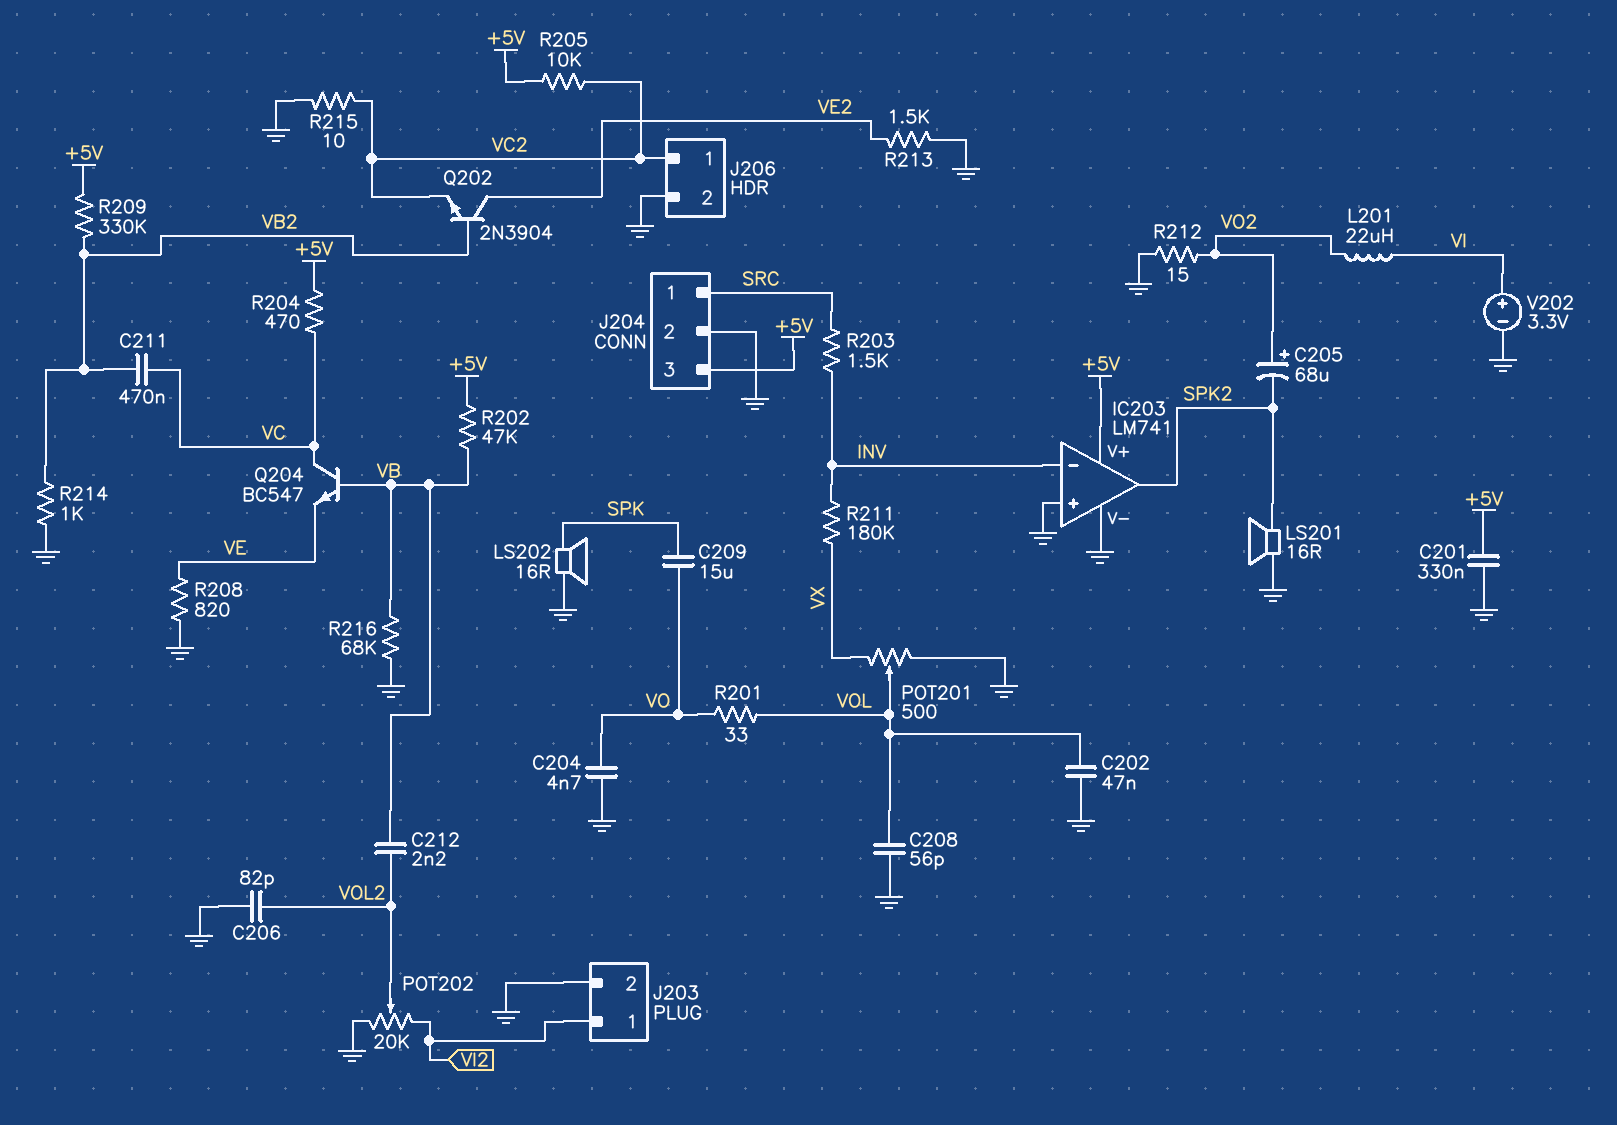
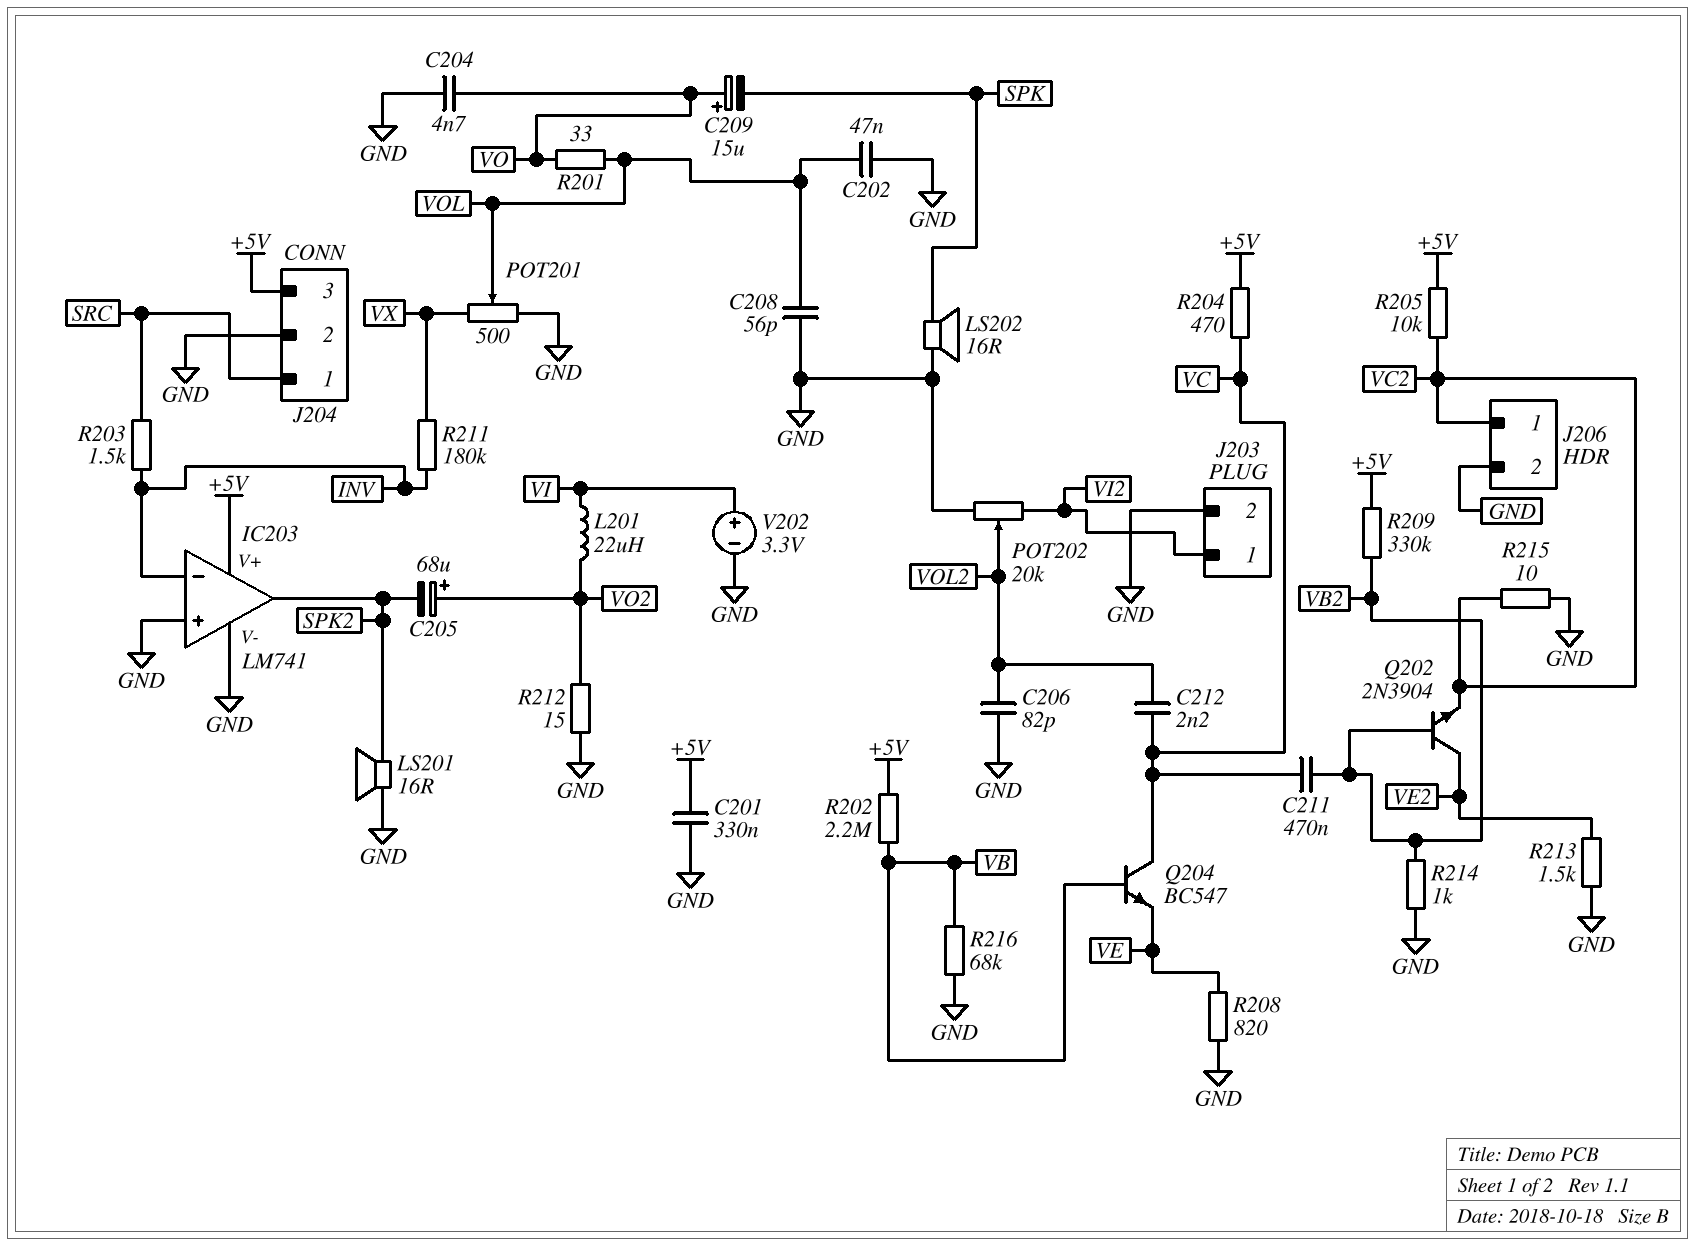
C209: 15uF (SPK, VO) -> 15uF (plus VO, minus SPK)
C212: 2.2nF (VB, VOL2) -> 2.2nF (VC, VOL2)
R202: 47k (+5V, VB) -> 2.2M (+5V, VB)

